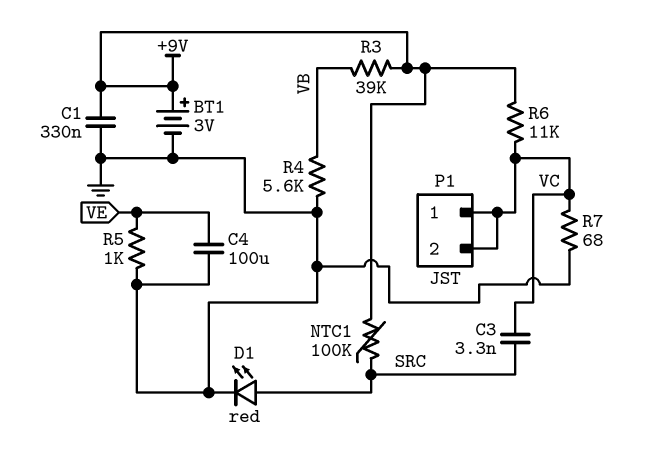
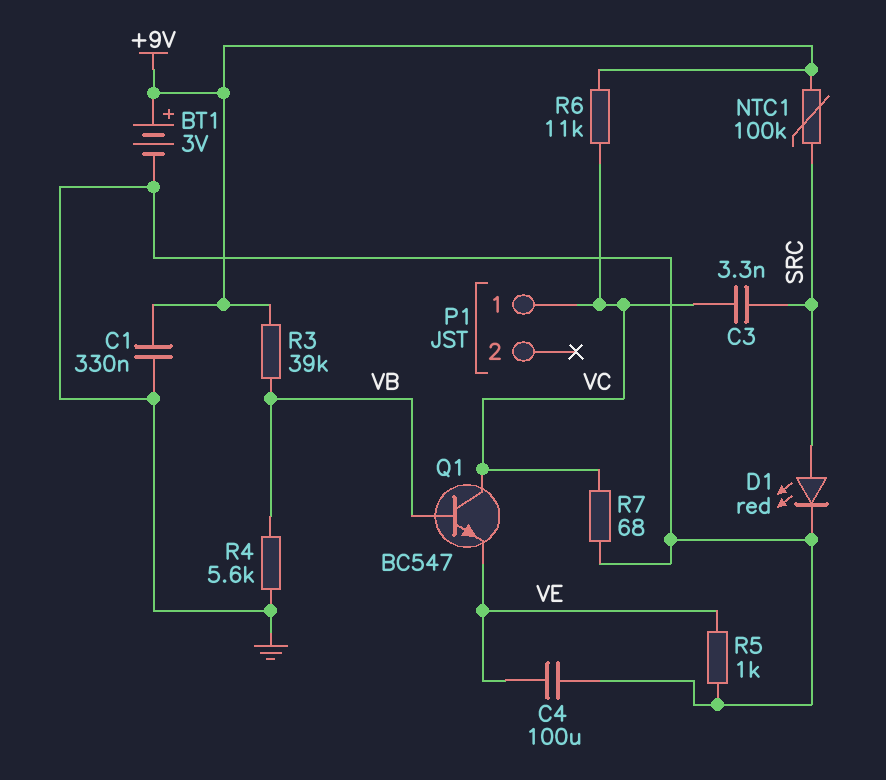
P1 pin 2: VC -> none
Q1: none -> NPN BC547 (B VB, C VC, E VE)

